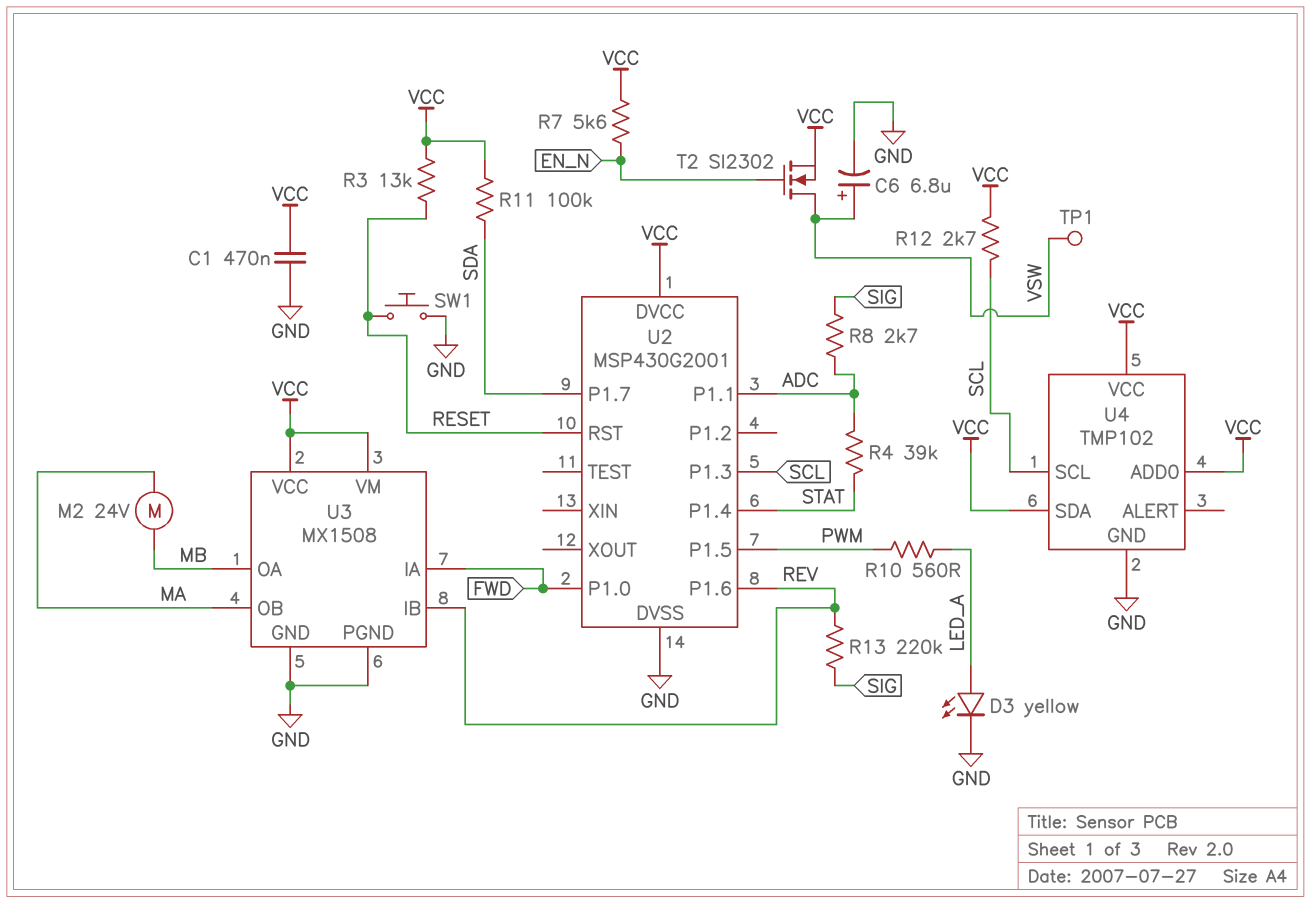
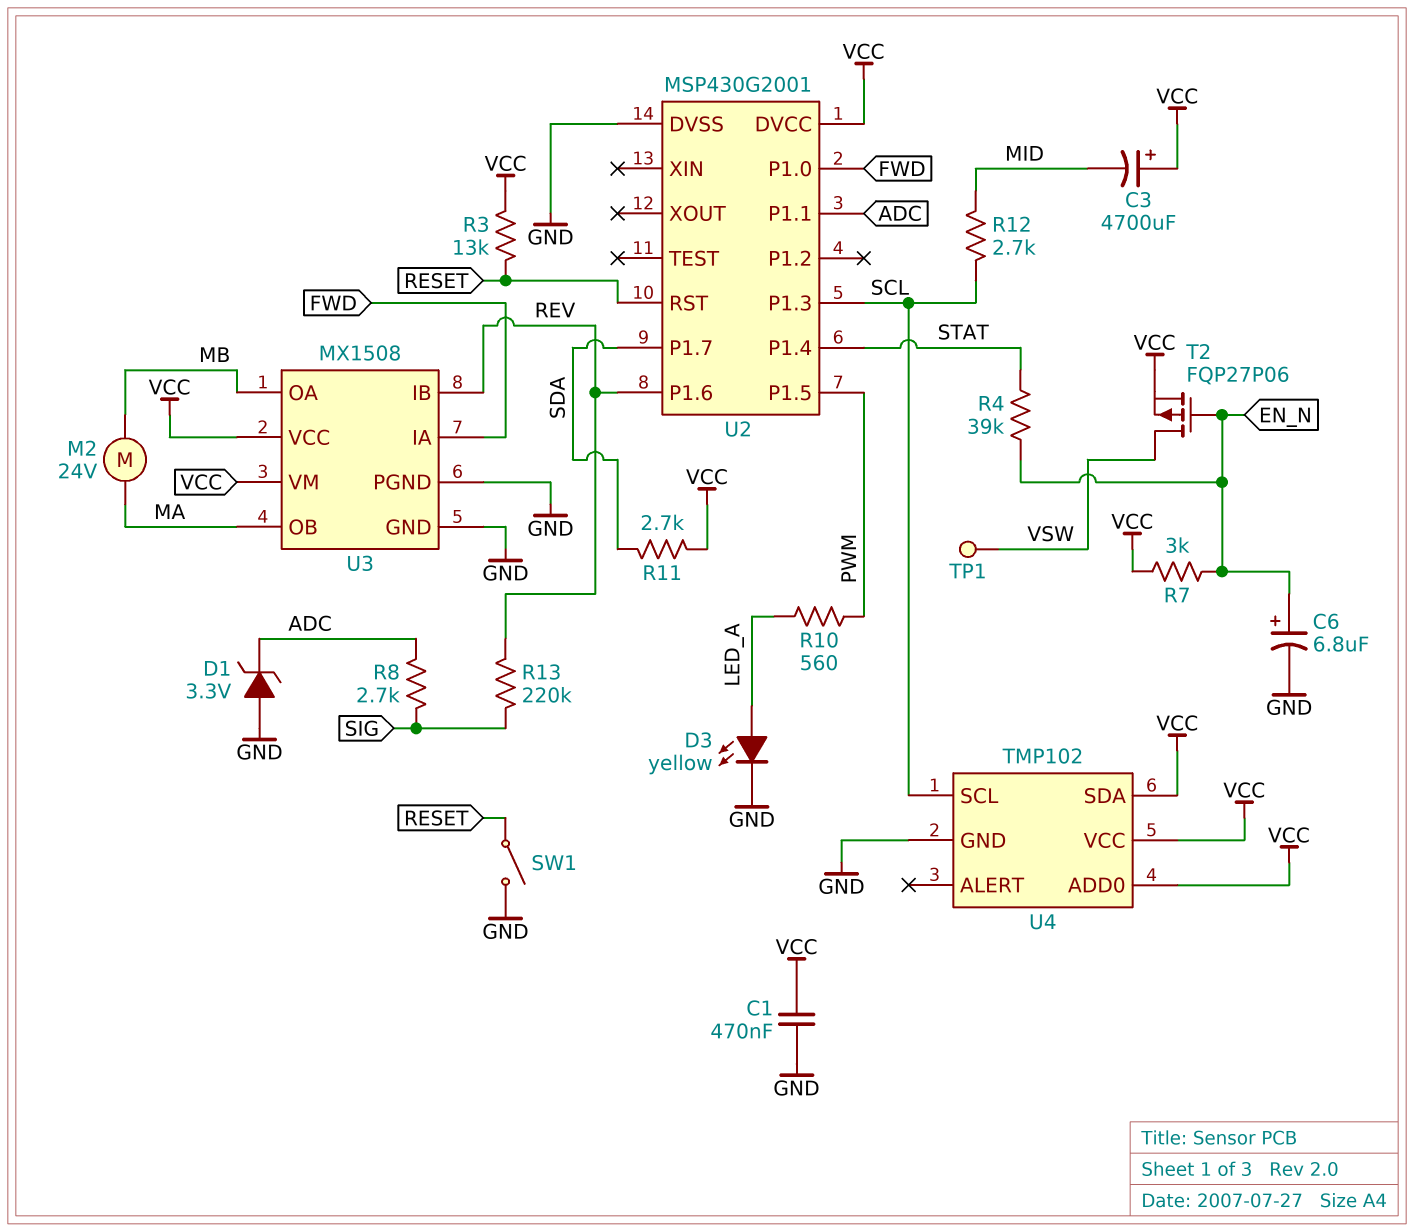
C3: none -> 4700uF (plus VCC, minus MID)
C6: 6.8uF (plus VSW, minus GND) -> 6.8uF (plus EN_N, minus GND)
D1: none -> zener 3.3V (A GND, K ADC)
R4: 39k (ADC, STAT) -> 39k (EN_N, STAT)
R7: 5.6k (EN_N, VCC) -> 3k (EN_N, VCC)
R11: 100k (SDA, VCC) -> 2.7k (SDA, VCC)
R12: 2.7k (SCL, VCC) -> 2.7k (MID, SCL)
SW1: button (GND, RESET) -> switch (GND, RESET)
T2: NMOS SI2302 (G EN_N, D VSW, S VCC) -> PMOS FQP27P06 (G EN_N, D VSW, S VCC)

